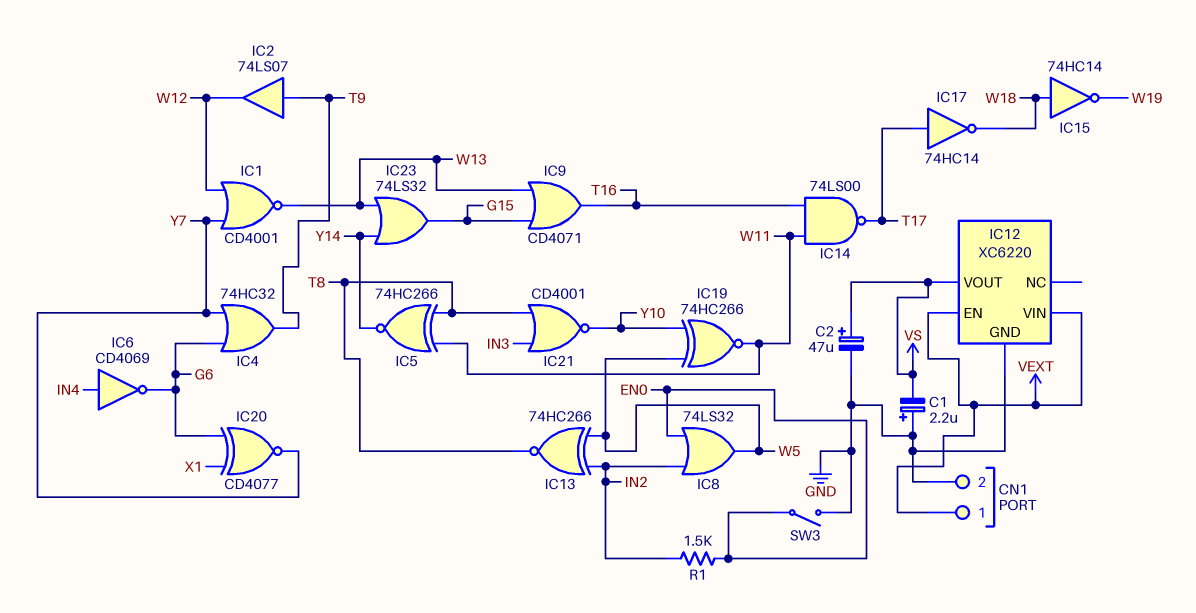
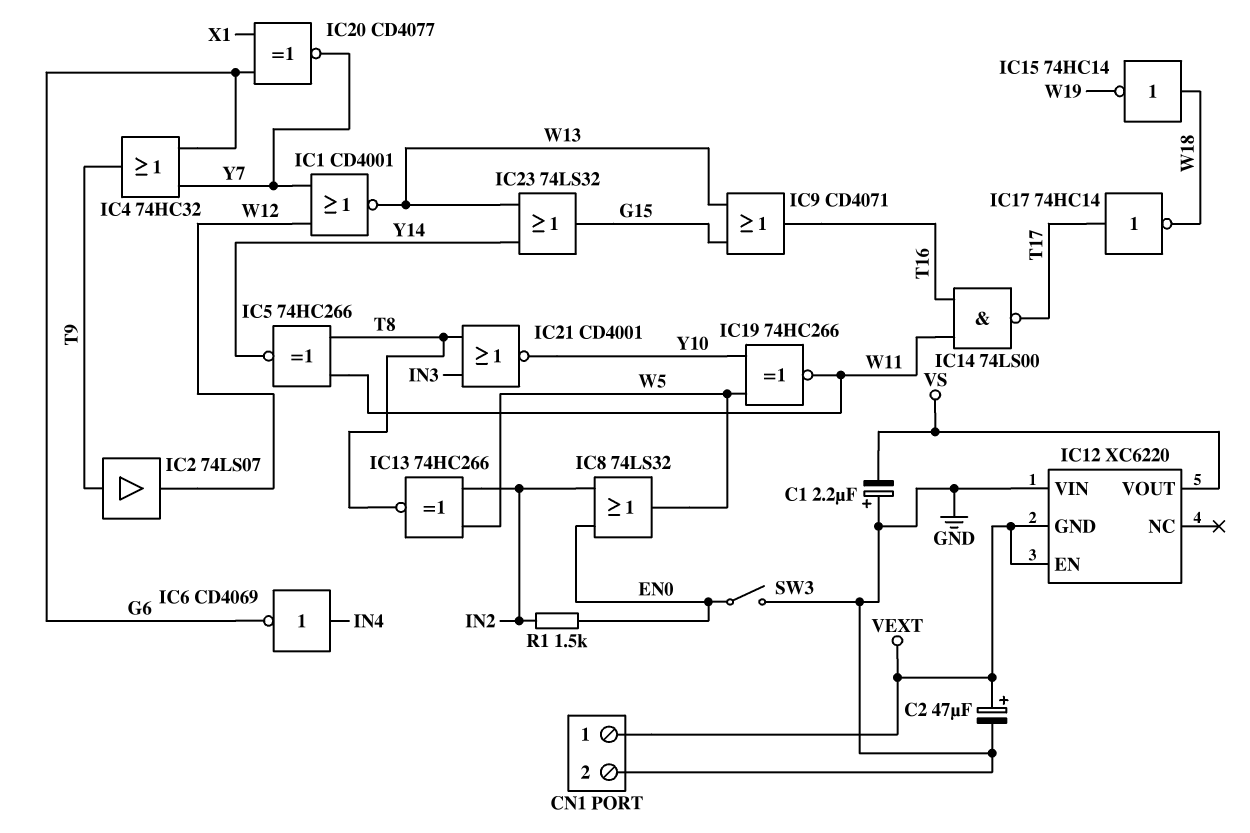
C2: 47uF (plus VS, minus GND) -> 47uF (plus VEXT, minus GND)
IC12 pin GND: GND -> VEXT
IC12 pin VIN: VEXT -> GND

